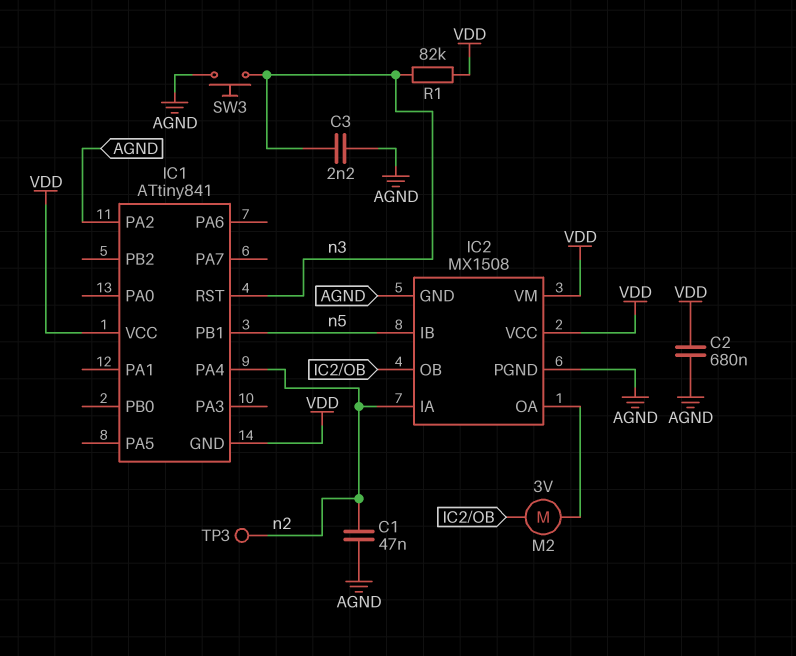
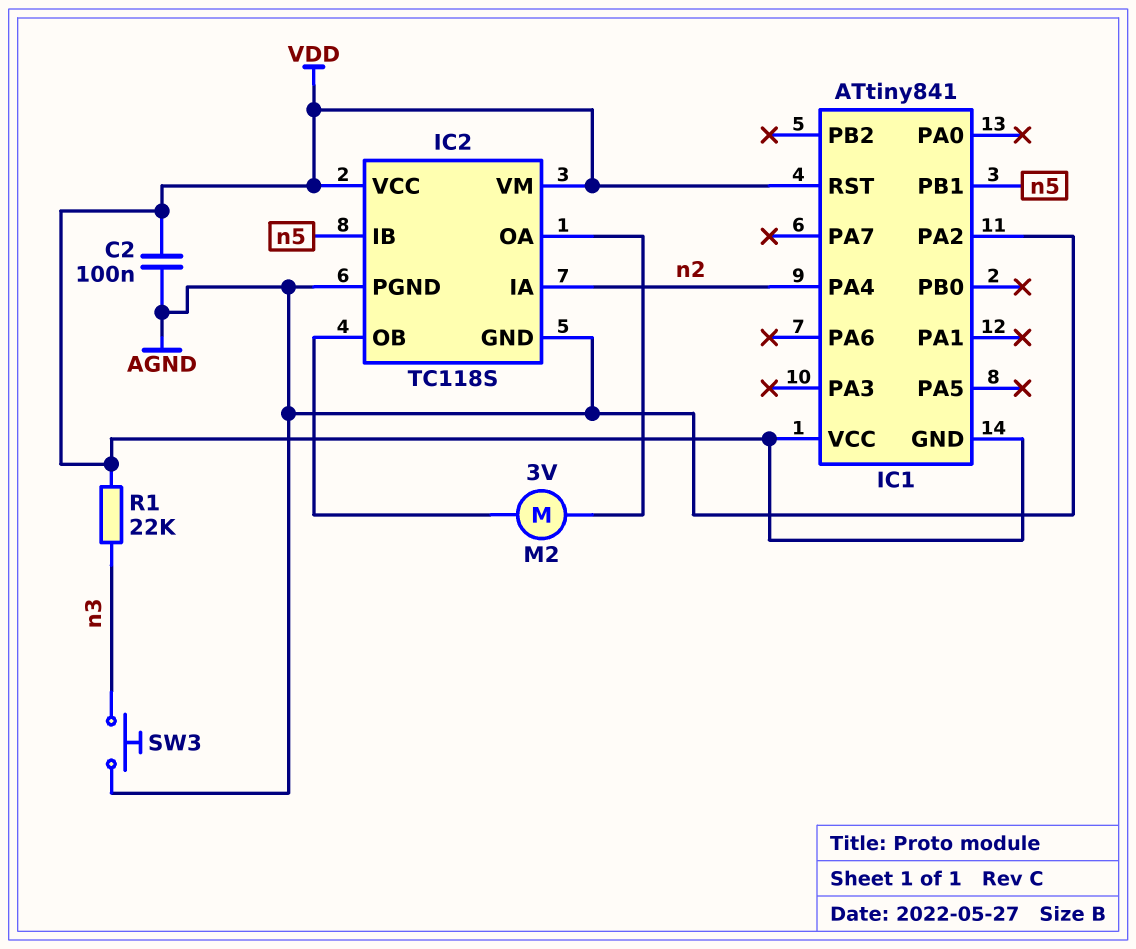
C1: 47nF (AGND, n2) -> none
C2: 680nF (AGND, VDD) -> 100nF (AGND, VDD)
C3: 2.2nF (AGND, n3) -> none
IC1 pin RST: n3 -> VDD
IC2: MX1508 -> TC118S
R1: 82k (VDD, n3) -> 22k (VDD, n3)
TP3: test point (n2) -> none

